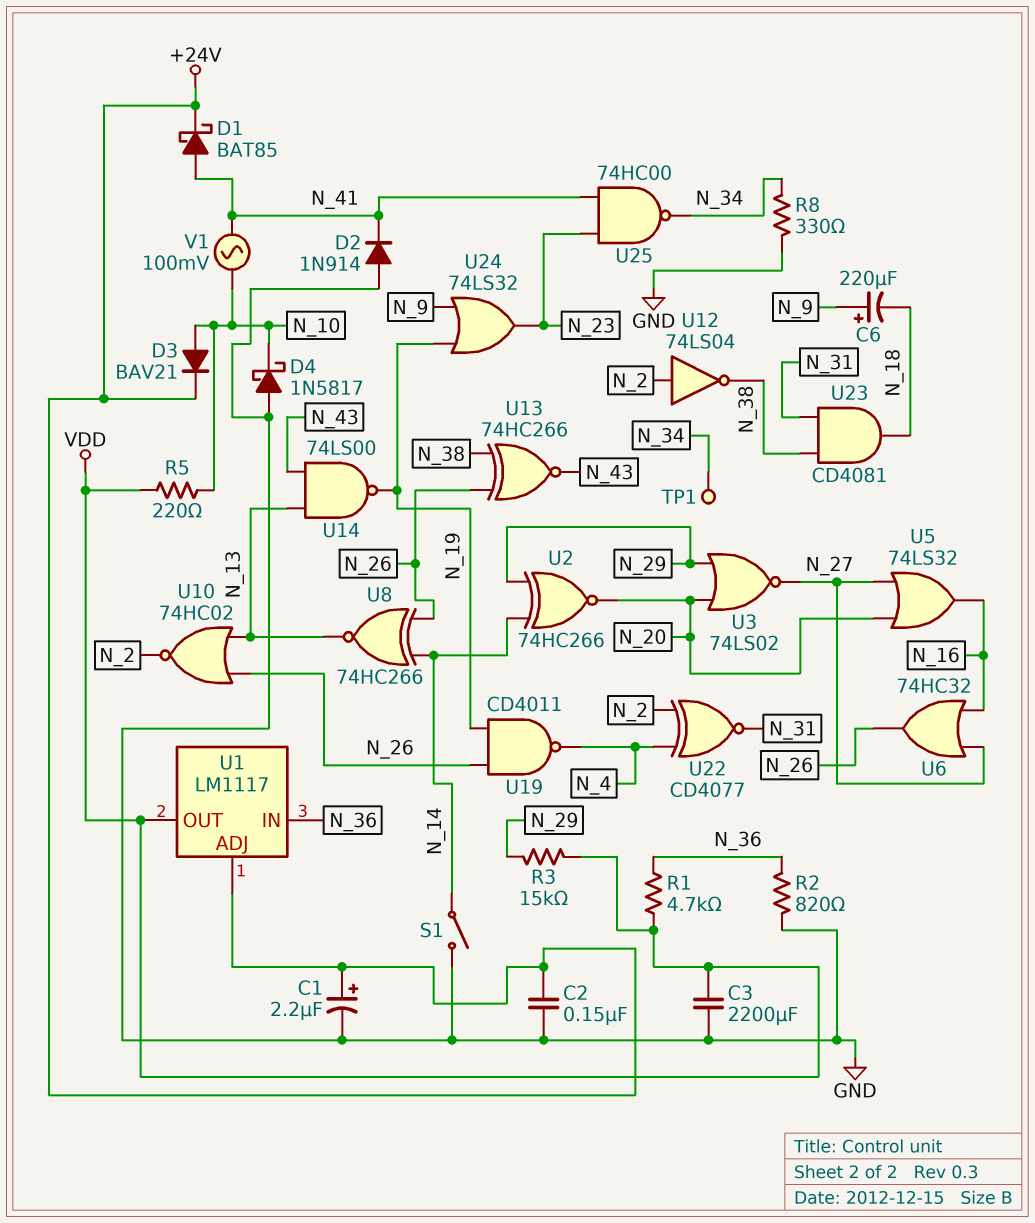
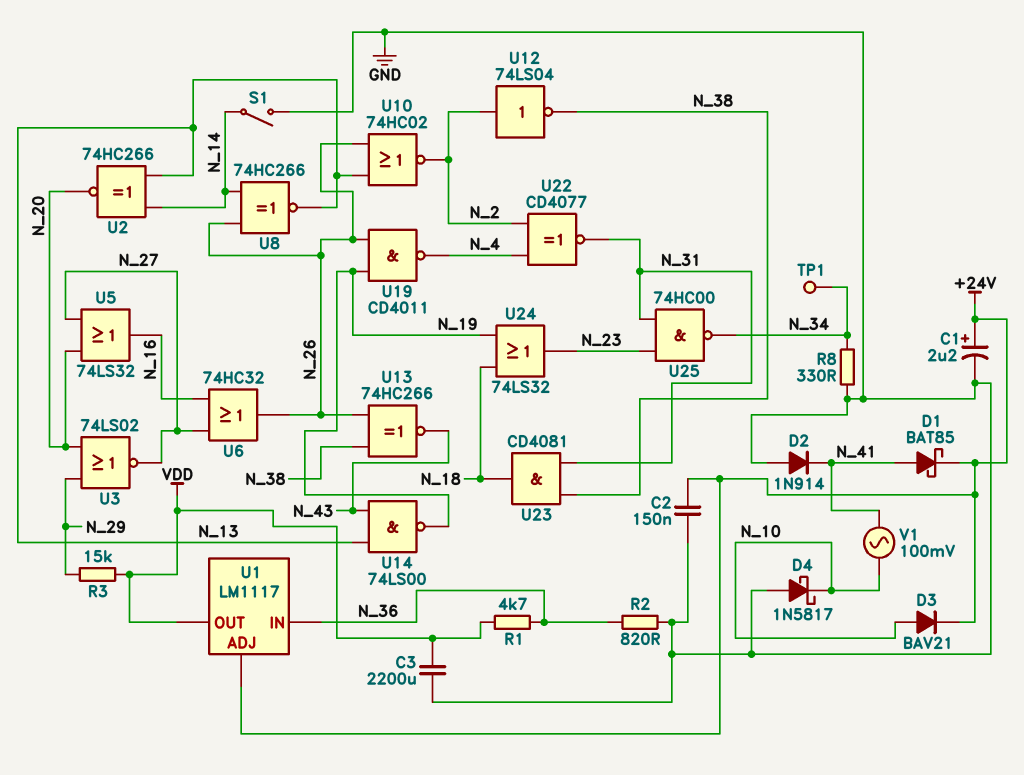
C6: 220uF (plus N_9, minus N_18) -> none
R5: 220 (N_10, VDD) -> none
U2: XNOR 74HC266 (in N_14, in N_29, out N_20) -> XNOR 74HC266 (in N_13, in N_14, out N_20)
U24: OR 74LS32 (in N_9, in N_19, out N_23) -> OR 74LS32 (in N_18, in N_19, out N_23)
U25: NAND 74HC00 (in N_23, in N_41, out N_34) -> NAND 74HC00 (in N_23, in N_31, out N_34)

